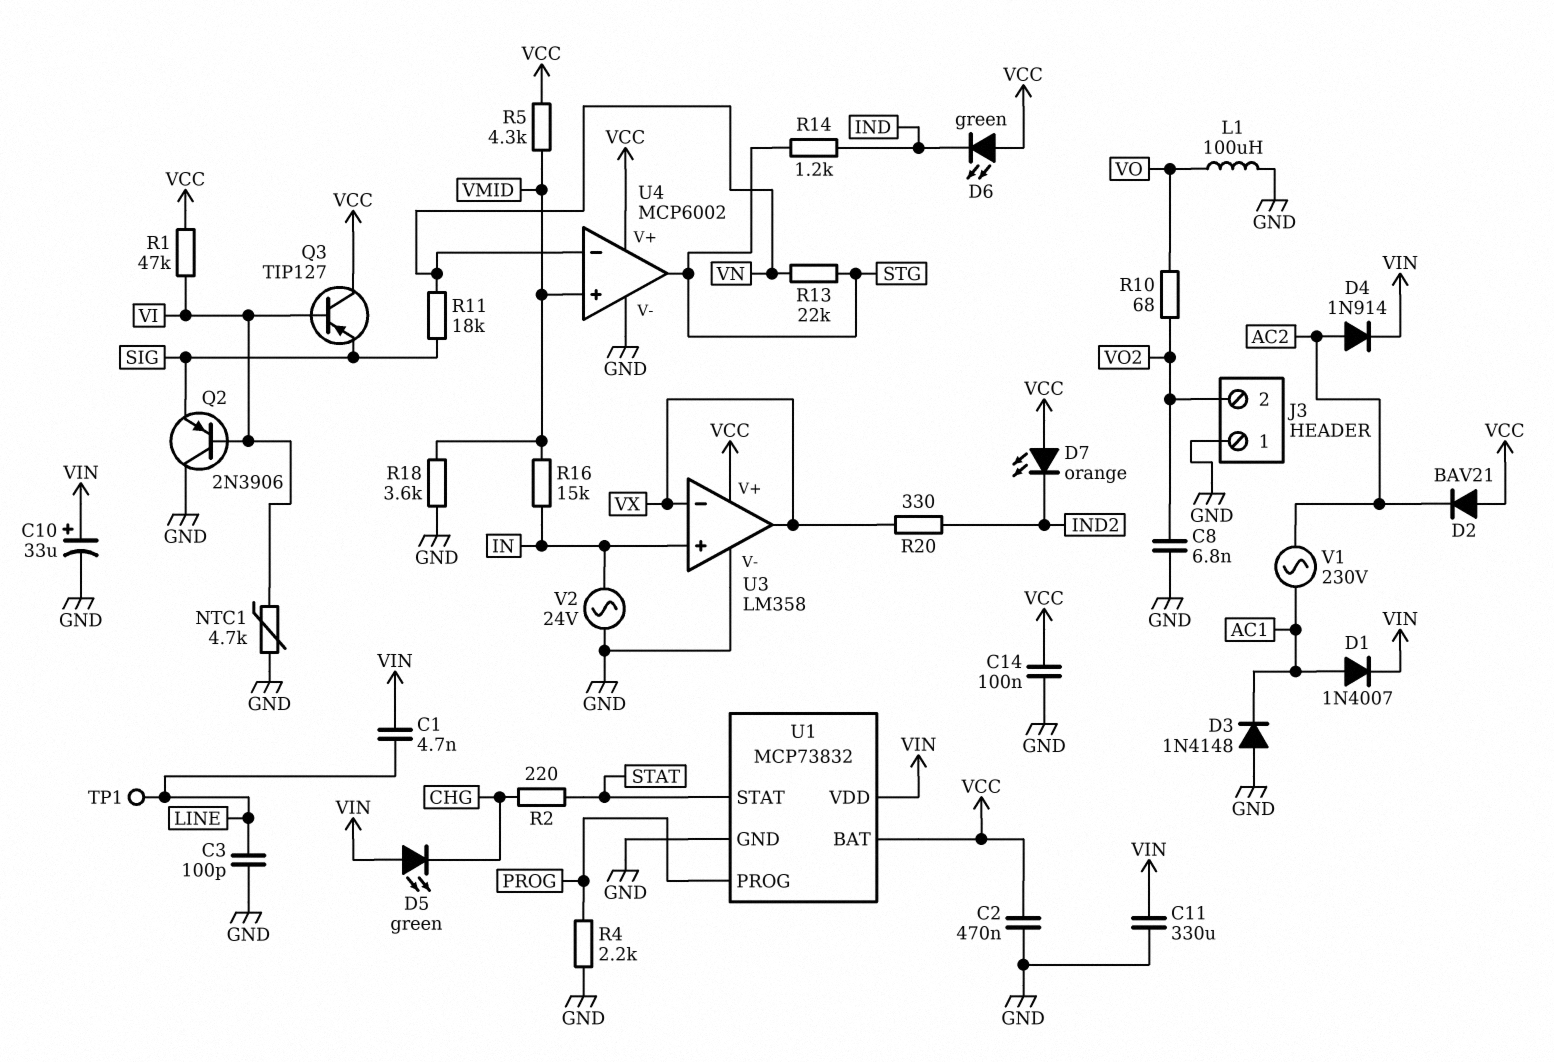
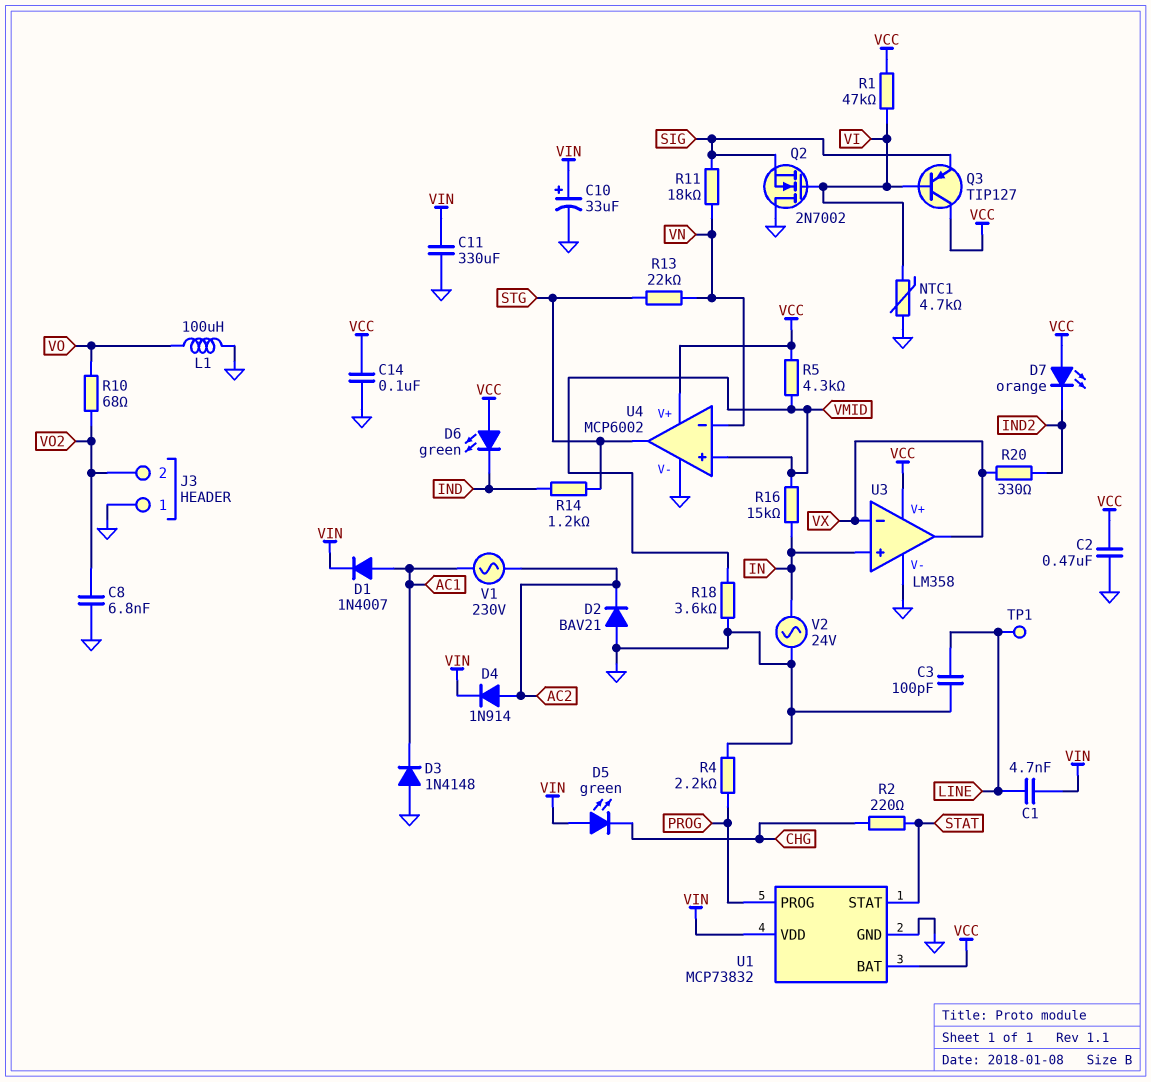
D2: diode BAV21 (A VCC, K AC2) -> diode BAV21 (A GND, K AC2)
Q2: PNP 2N3906 (B VI, C GND, E SIG) -> NMOS 2N7002 (G VI, D GND, S SIG)

